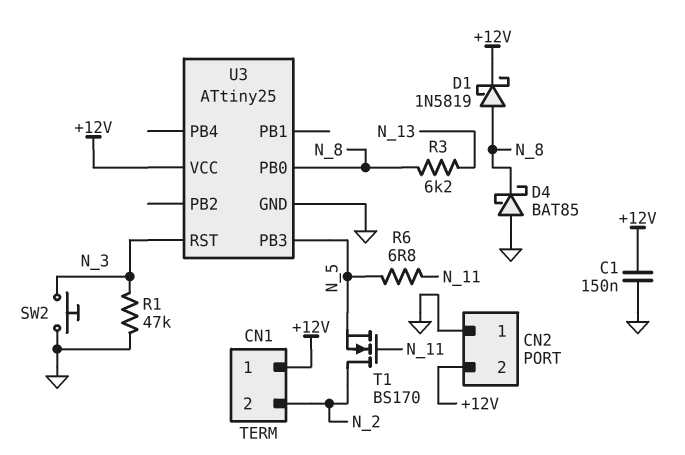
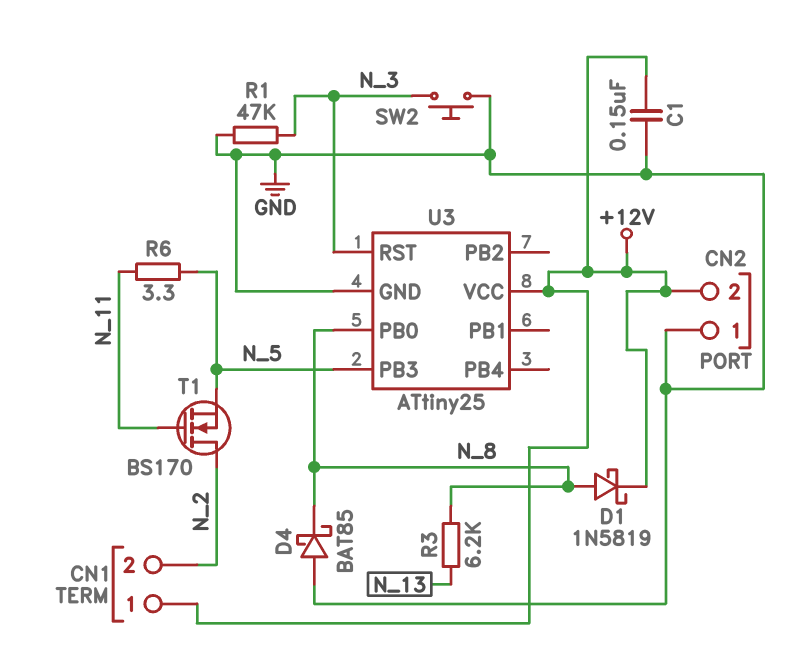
R6: 6.8 (N_5, N_11) -> 3.3 (N_5, N_11)

